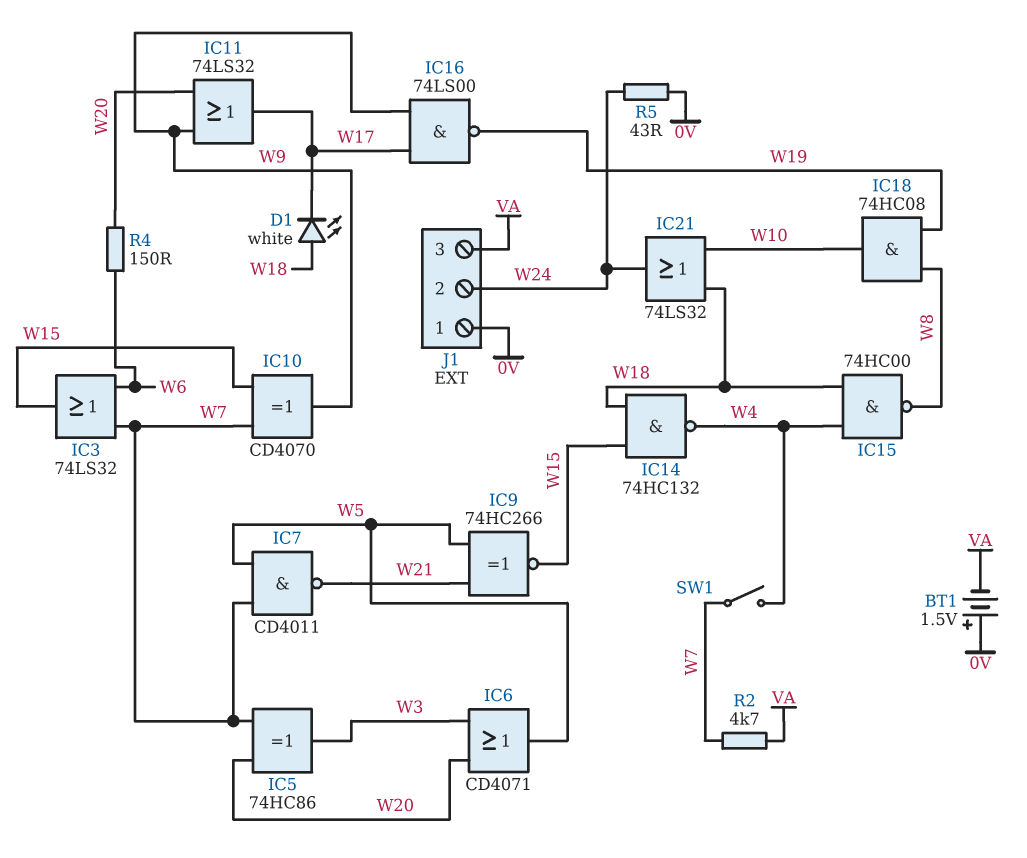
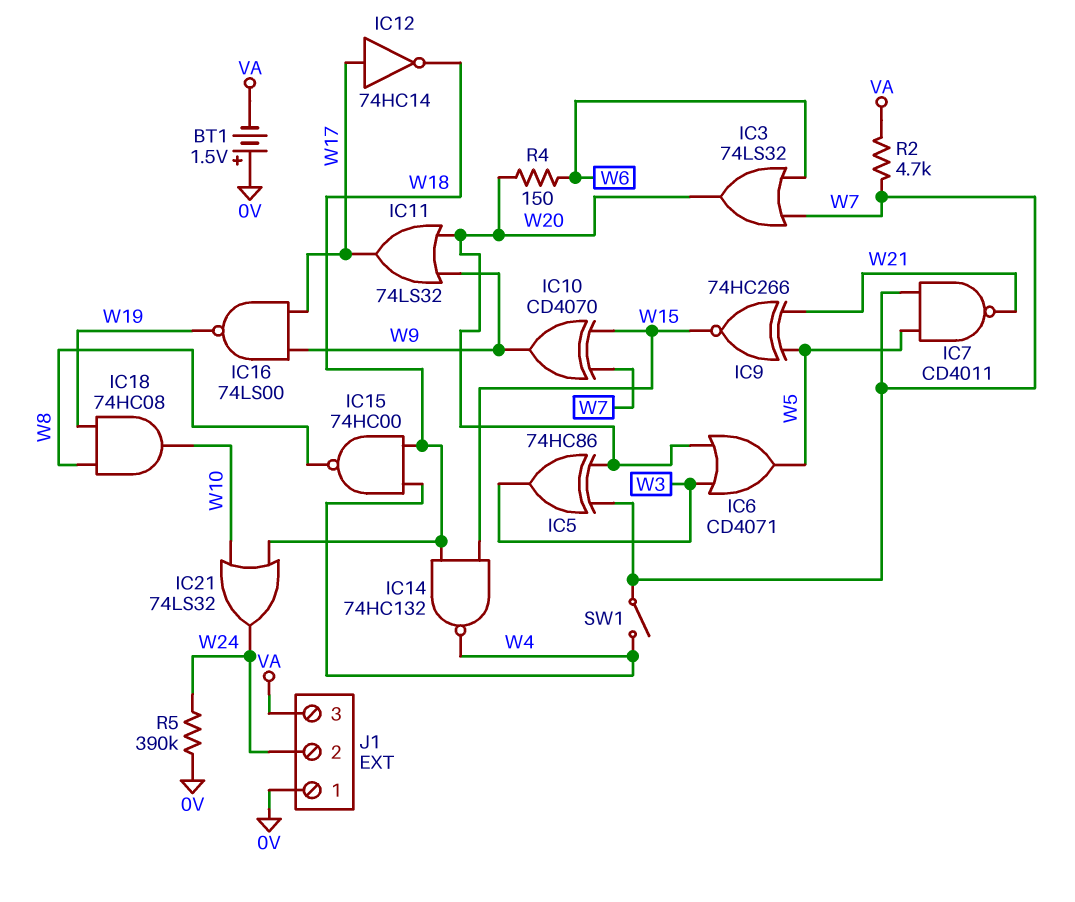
D1: LED white (A W18, K W17) -> none
IC3: OR 74LS32 (in W6, in W7, out W15) -> OR 74LS32 (in W6, in W7, out W20)
IC12: none -> NOT 74HC14 (in W17, out W18)
R5: 43 (0V, W24) -> 390k (0V, W24)

